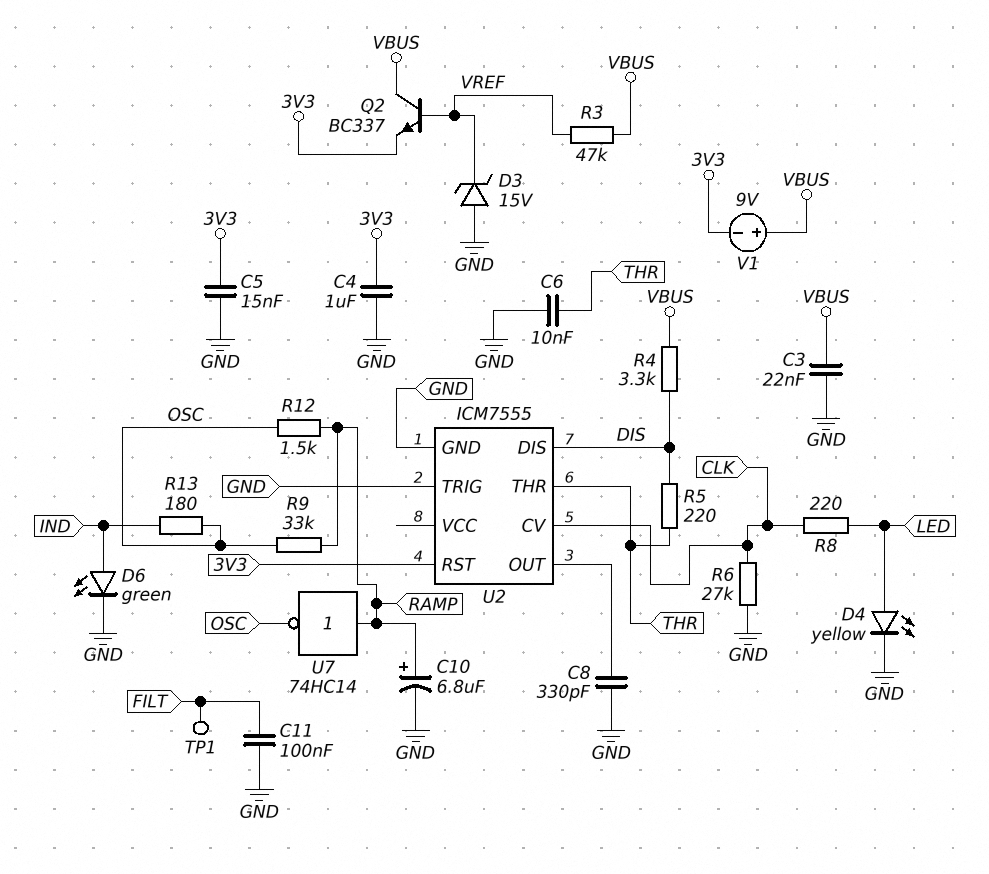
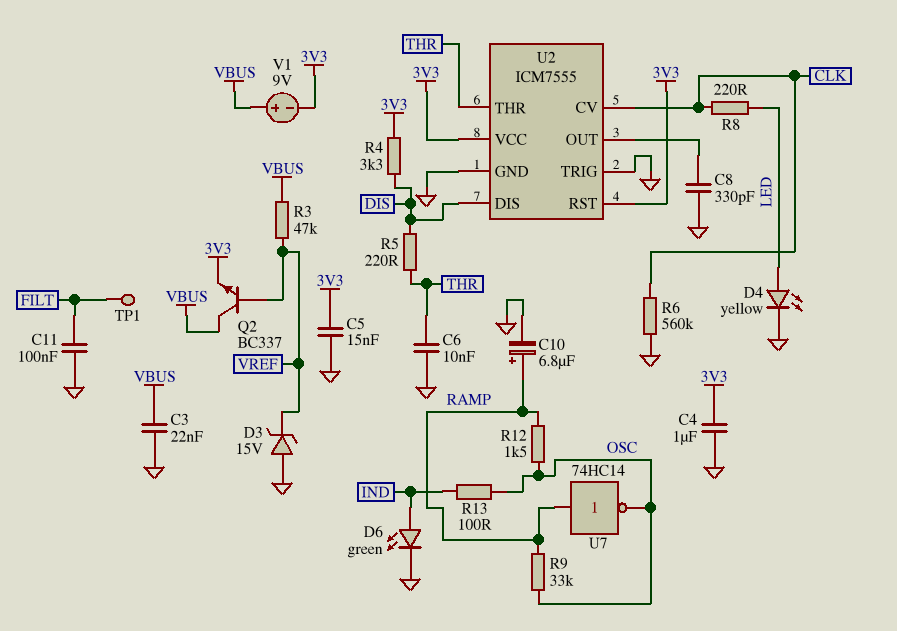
R4: 3.3k (DIS, VBUS) -> 3.3k (3V3, DIS)
R6: 27k (CLK, GND) -> 560k (CLK, GND)
R13: 180 (IND, OSC) -> 100 (IND, OSC)
U2 pin VCC: none -> 3V3

